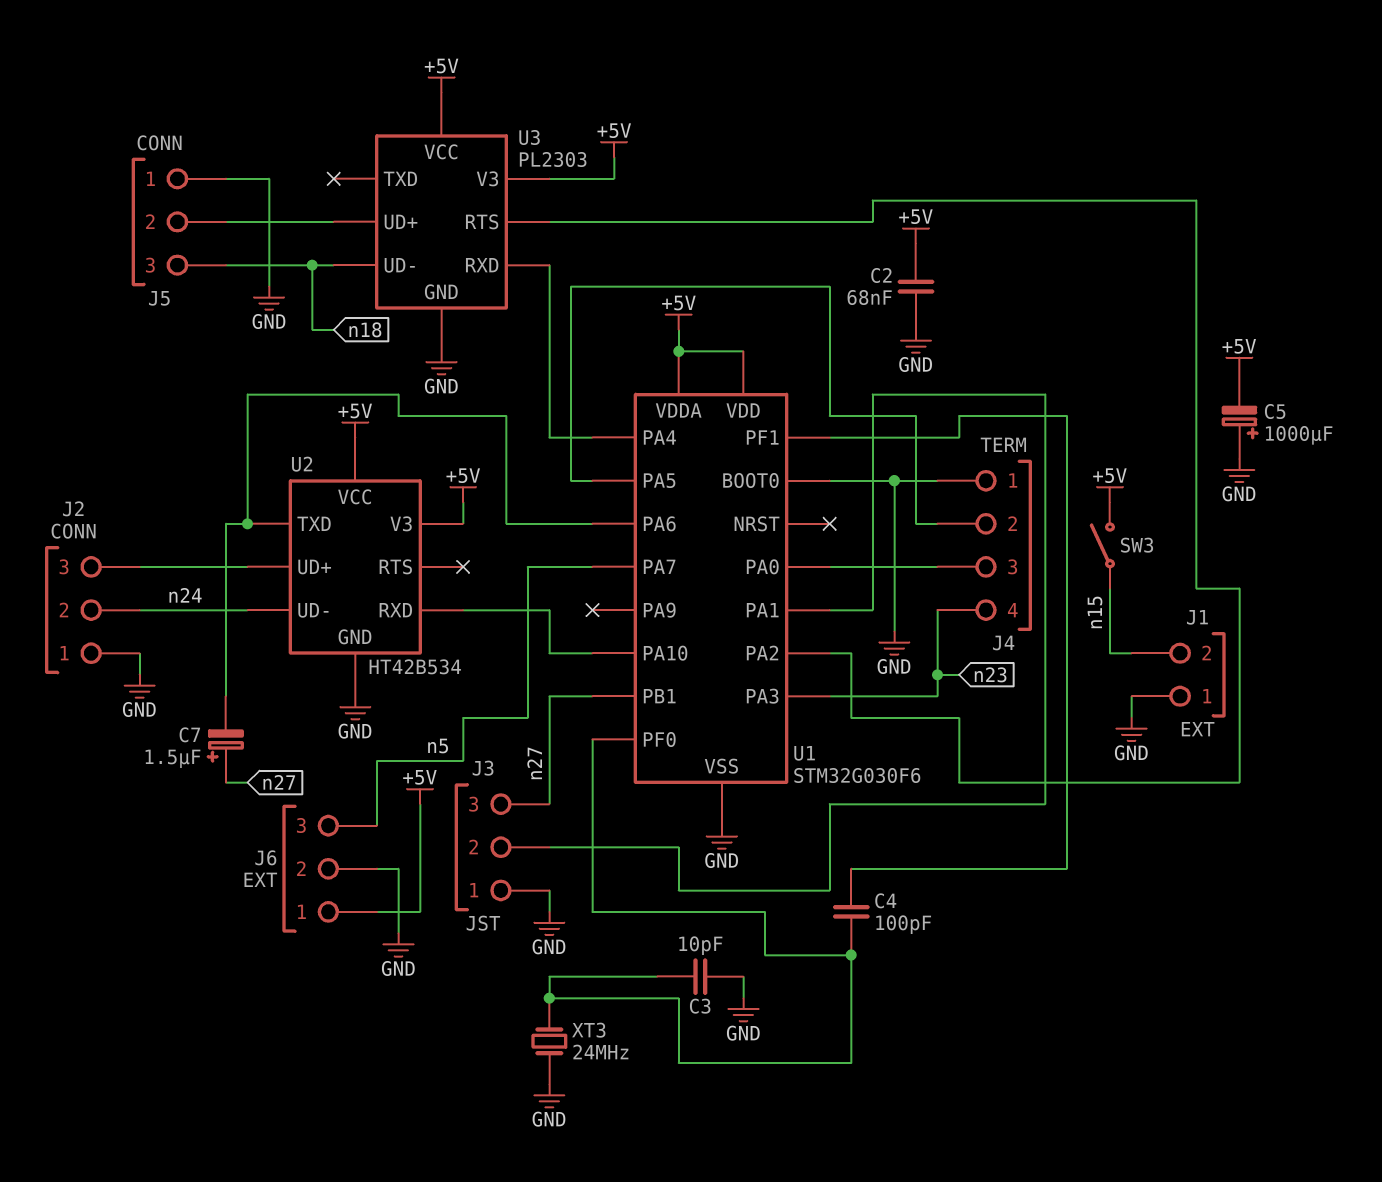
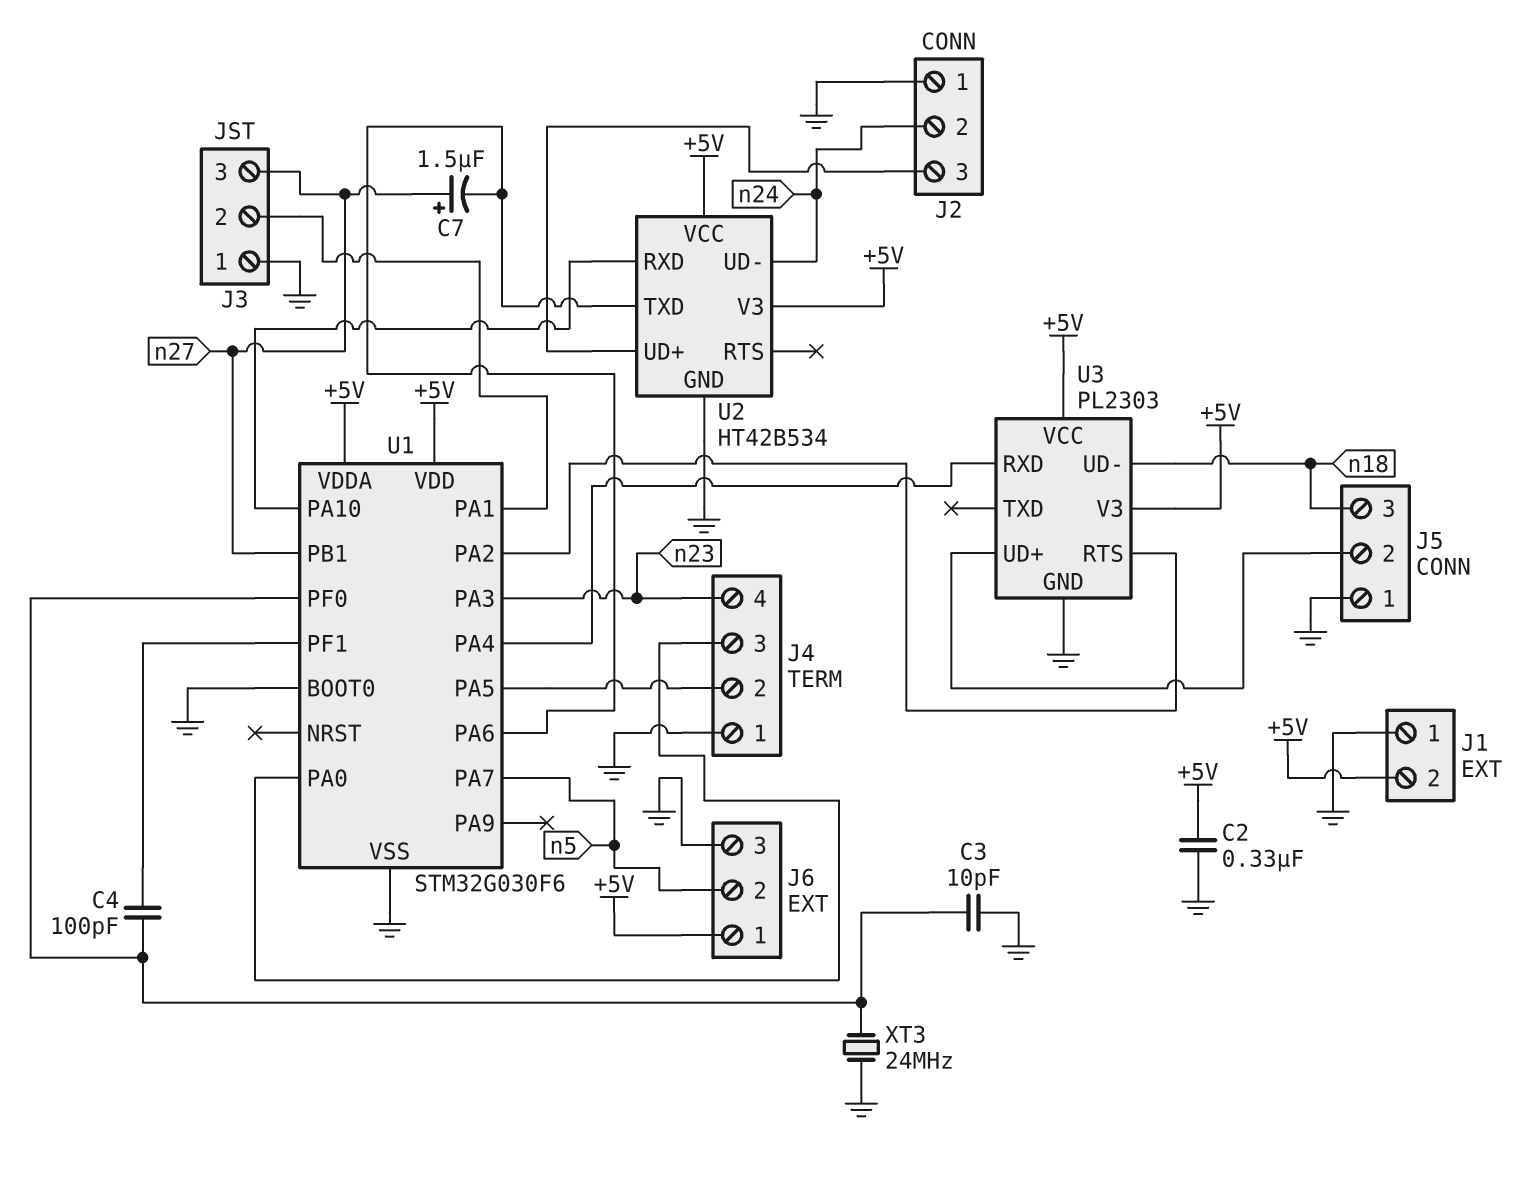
C2: 68nF (+5V, GND) -> 330nF (+5V, GND)
C5: 1000uF (plus GND, minus +5V) -> none
J1 pin 2: n15 -> +5V
J6 pin 2: GND -> n5
J6 pin 3: n5 -> GND
SW3: switch (+5V, n15) -> none

